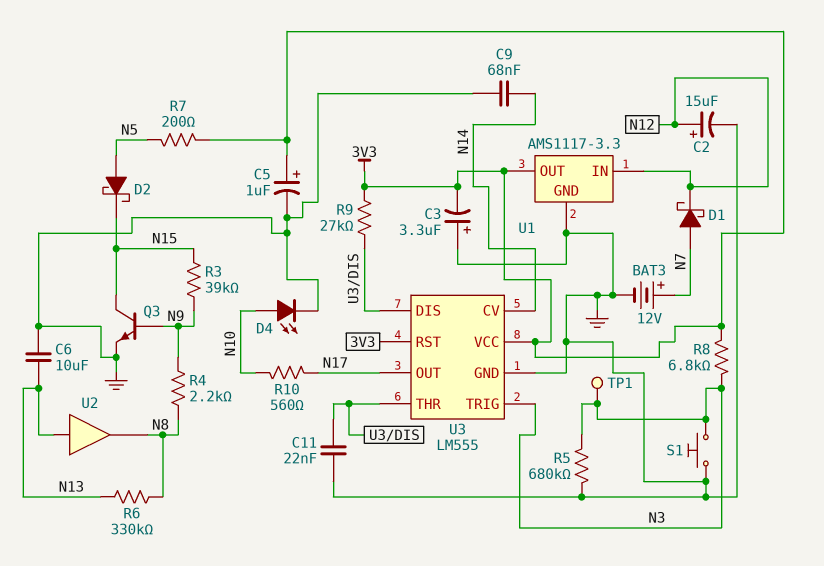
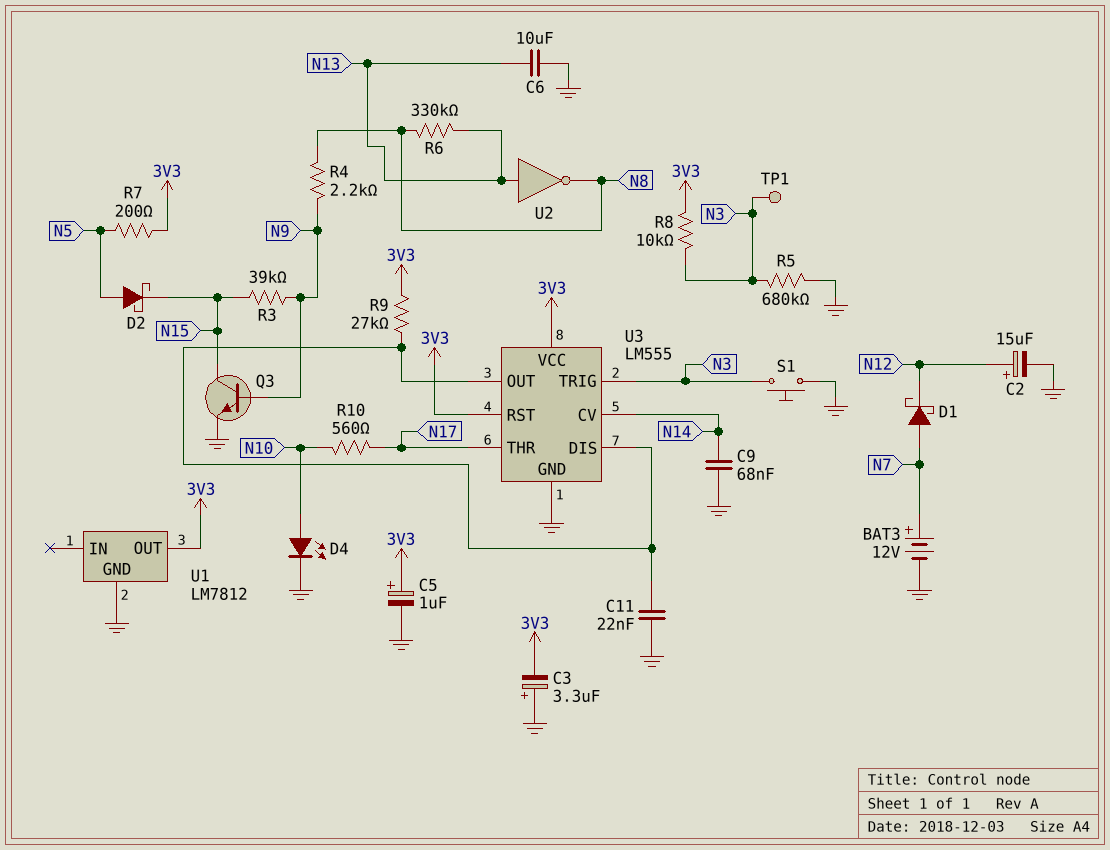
R8: 6.8k (3V3, N3) -> 10k (3V3, N3)
U1: AMS1117-3.3 -> LM7812
U1 pin IN: N12 -> none
U2: buffer (in N13, out N8) -> NOT (in N13, out N8)
U3 pin OUT: N17 -> U3/DIS
U3 pin THR: U3/DIS -> N17

